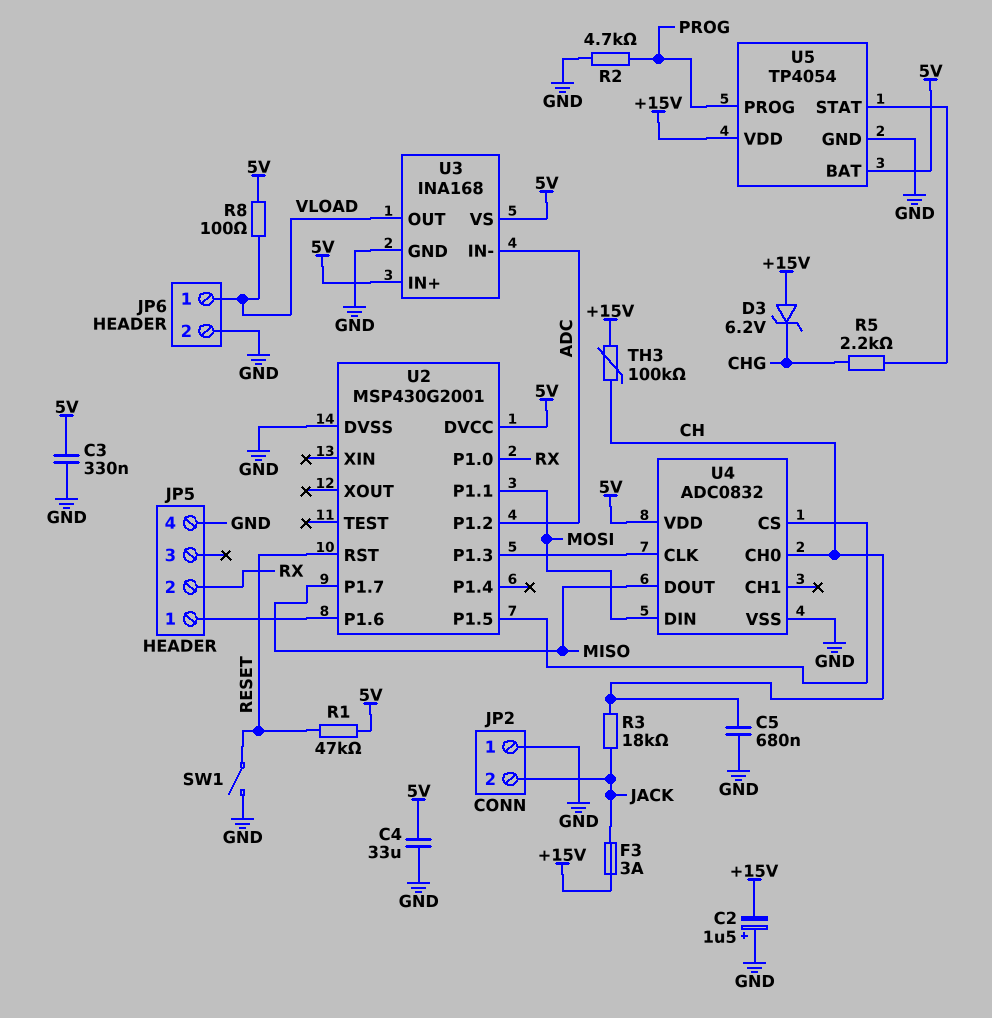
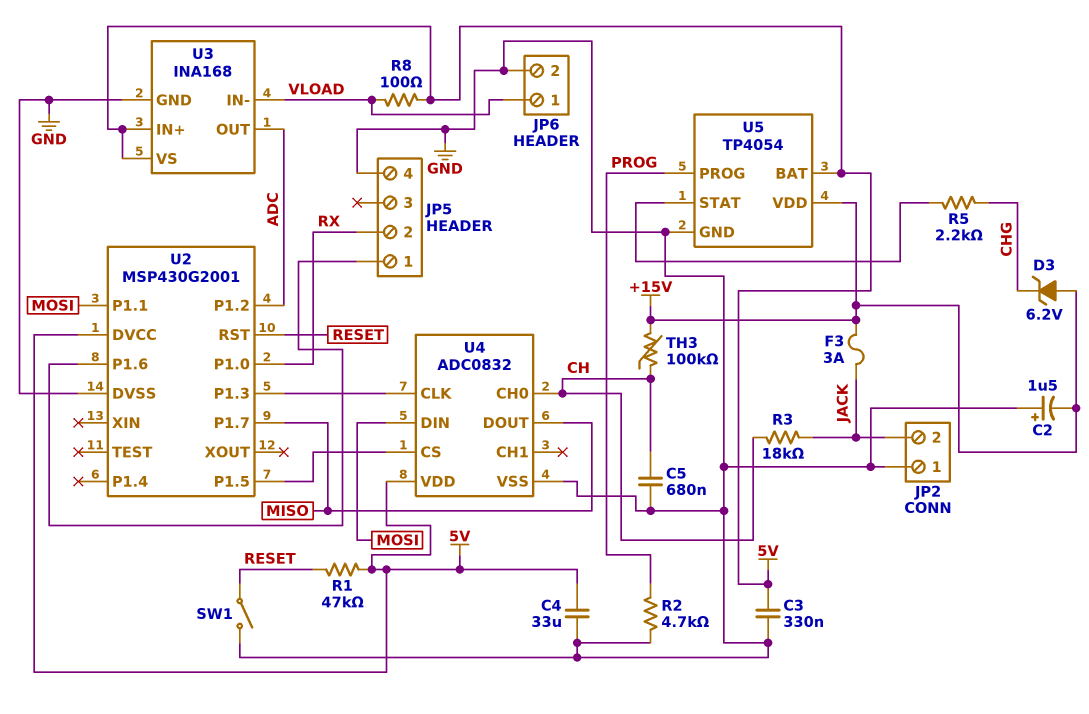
U3 pin IN-: ADC -> VLOAD
U3 pin OUT: VLOAD -> ADC

